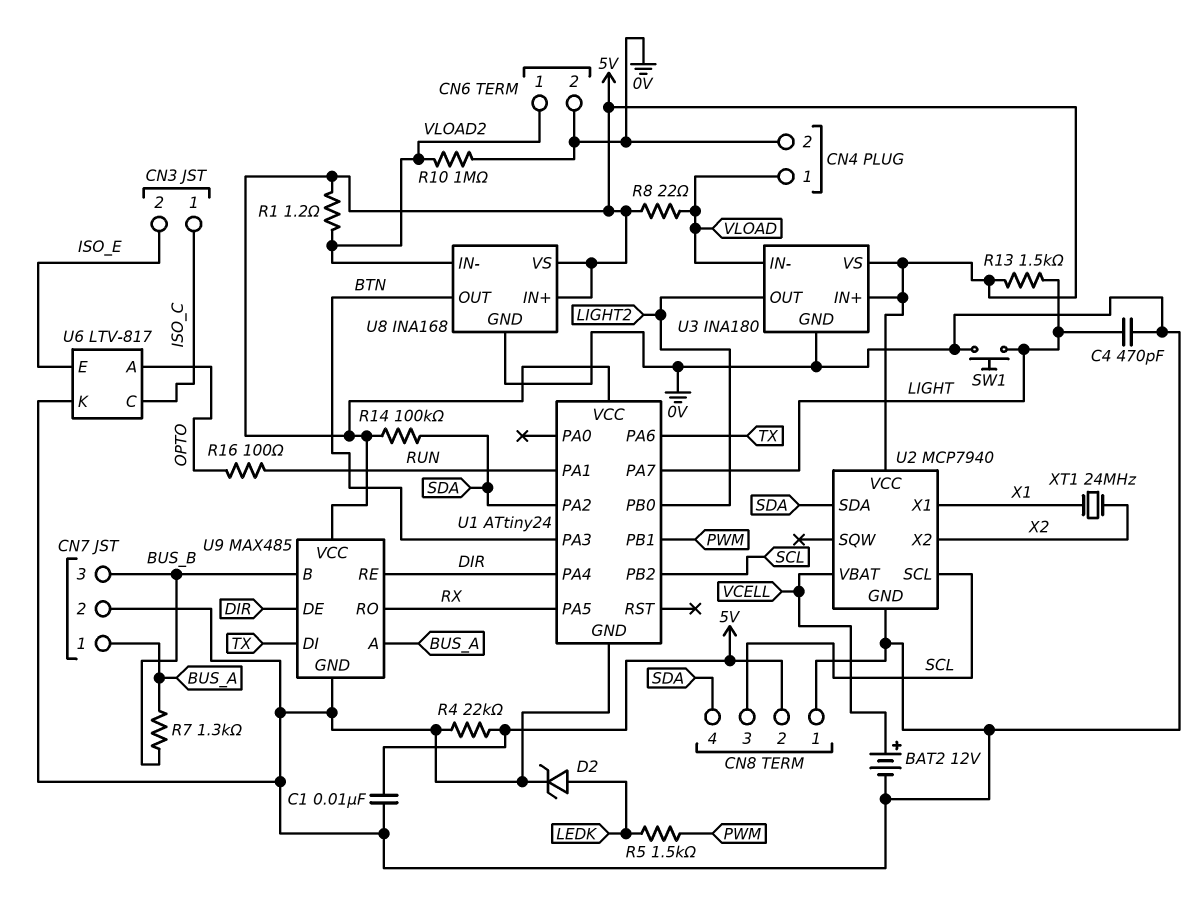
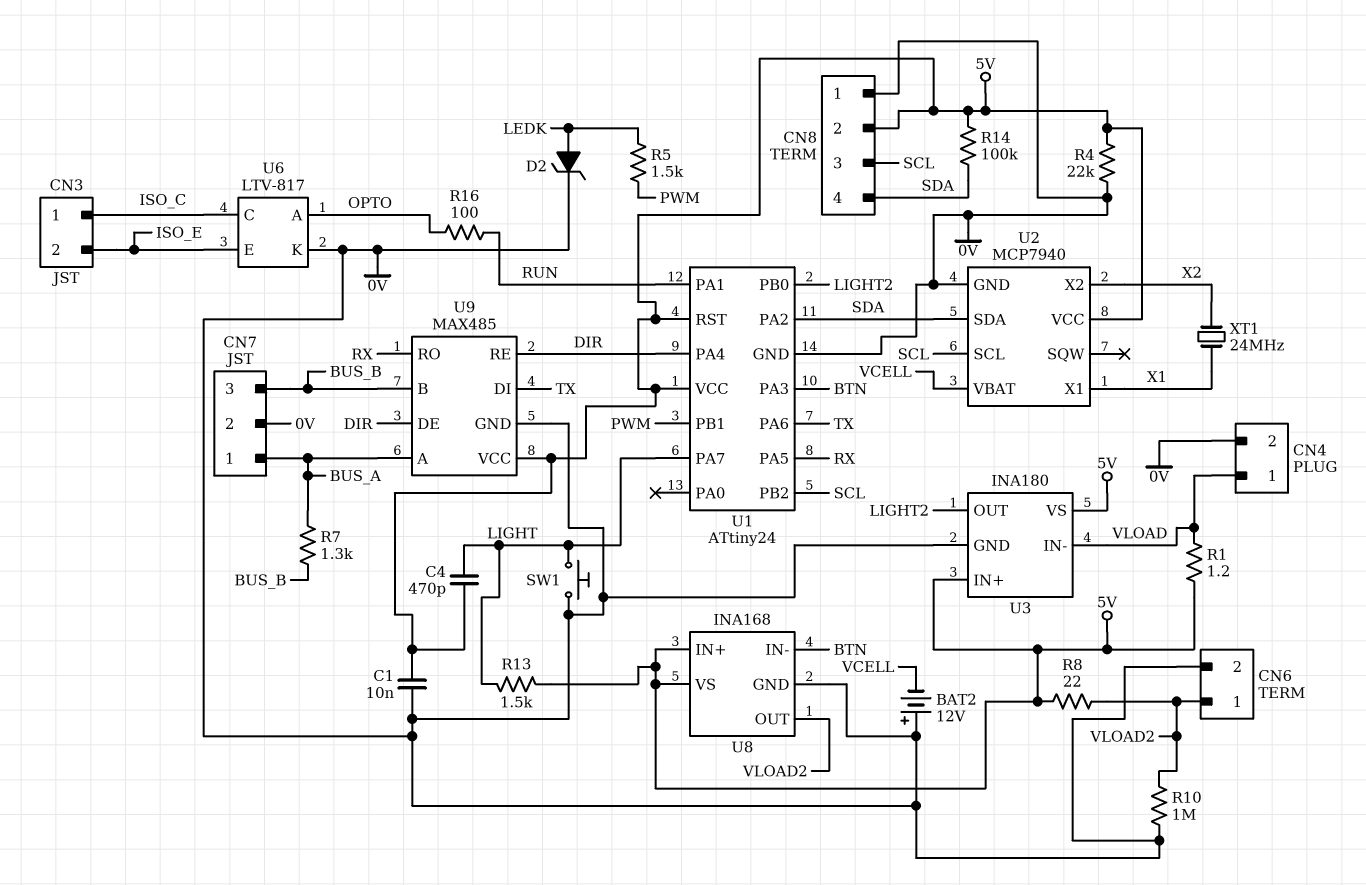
BAT2: 12V (plus VCELL, minus 0V) -> 12V (plus 0V, minus VCELL)
C4: 470pF (0V, LIGHT) -> 470pF (5V, LIGHT)
R1: 1.2 (5V, VLOAD2) -> 1.2 (5V, VLOAD)
R8: 22 (5V, VLOAD) -> 22 (5V, VLOAD2)
U1 pin RST: none -> 5V
U8 pin IN-: VLOAD2 -> BTN
U8 pin OUT: BTN -> VLOAD2

